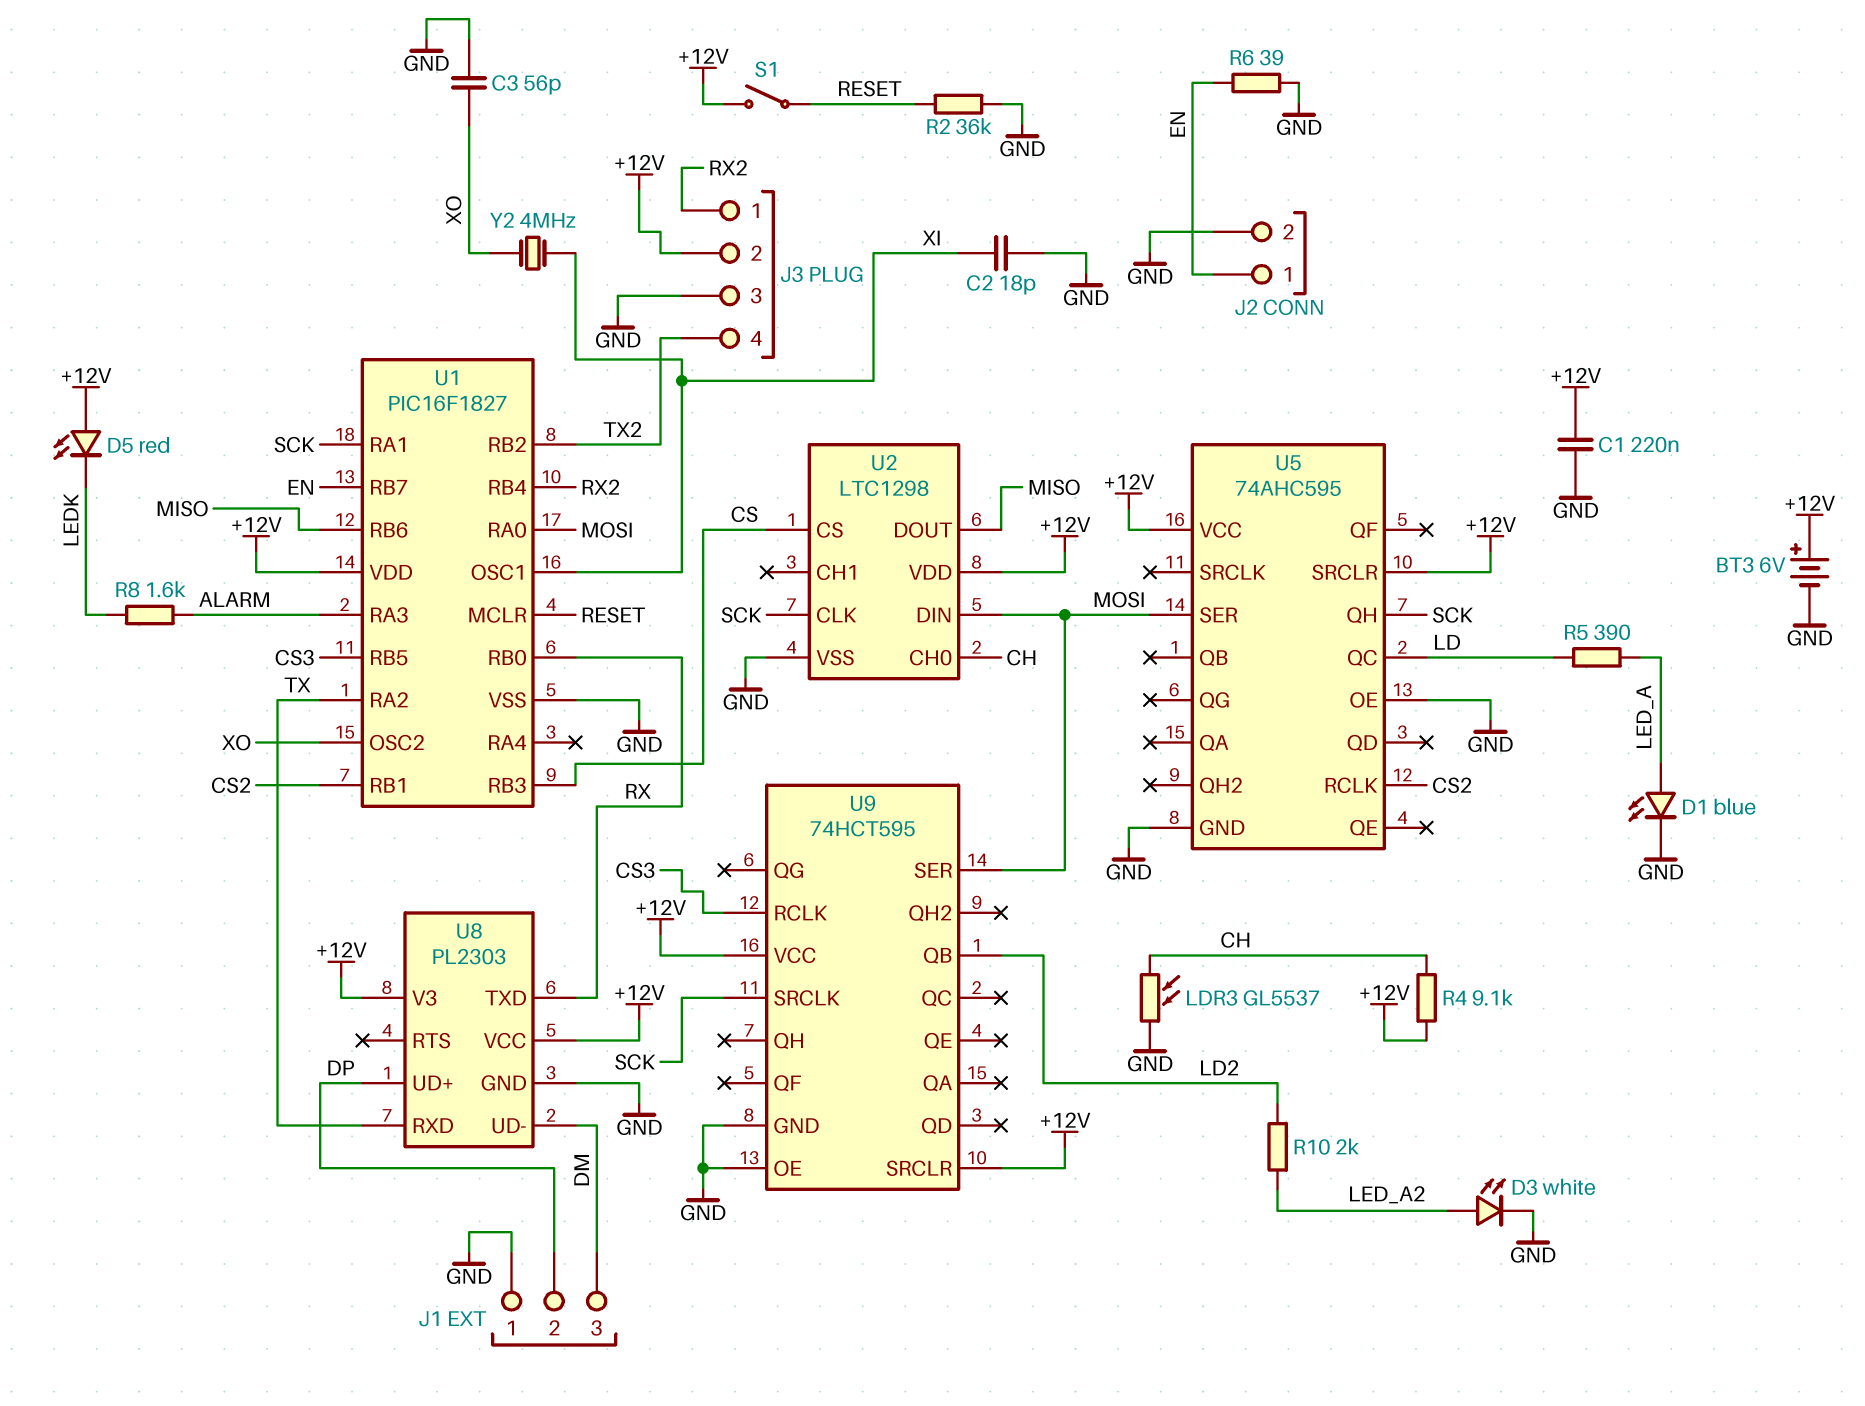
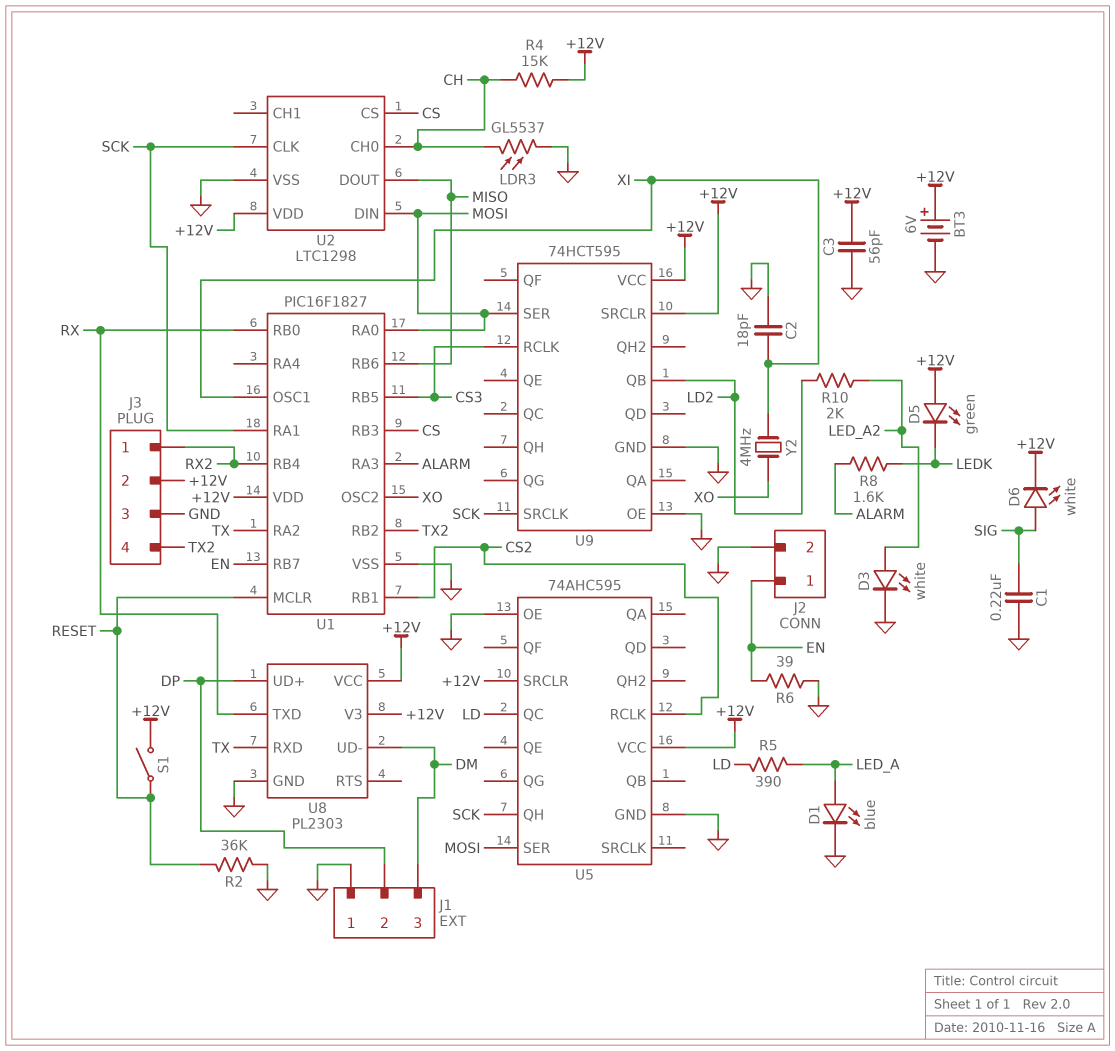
C1: 220nF (+12V, GND) -> 220nF (GND, SIG)
C3: 56pF (GND, XO) -> 56pF (+12V, GND)
D5: LED red (A +12V, K LEDK) -> LED green (A +12V, K LEDK)
D6: none -> LED white (A SIG, K +12V)
R4: 9.1k (+12V, CH) -> 15k (+12V, CH)

